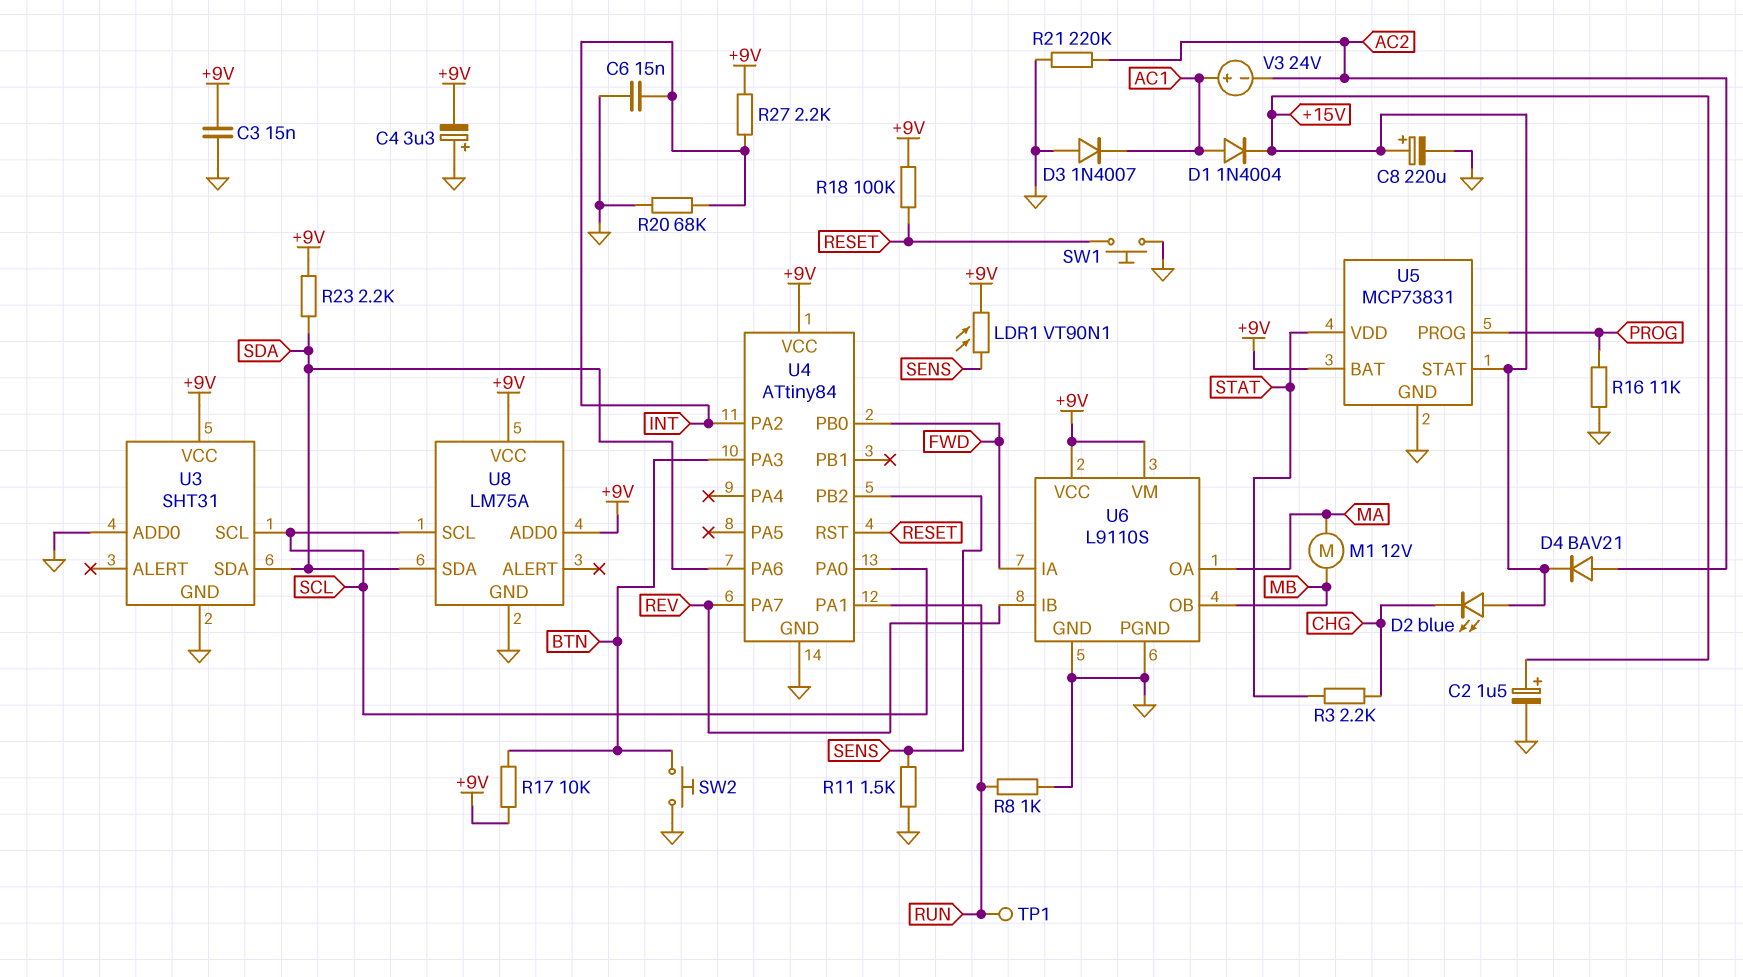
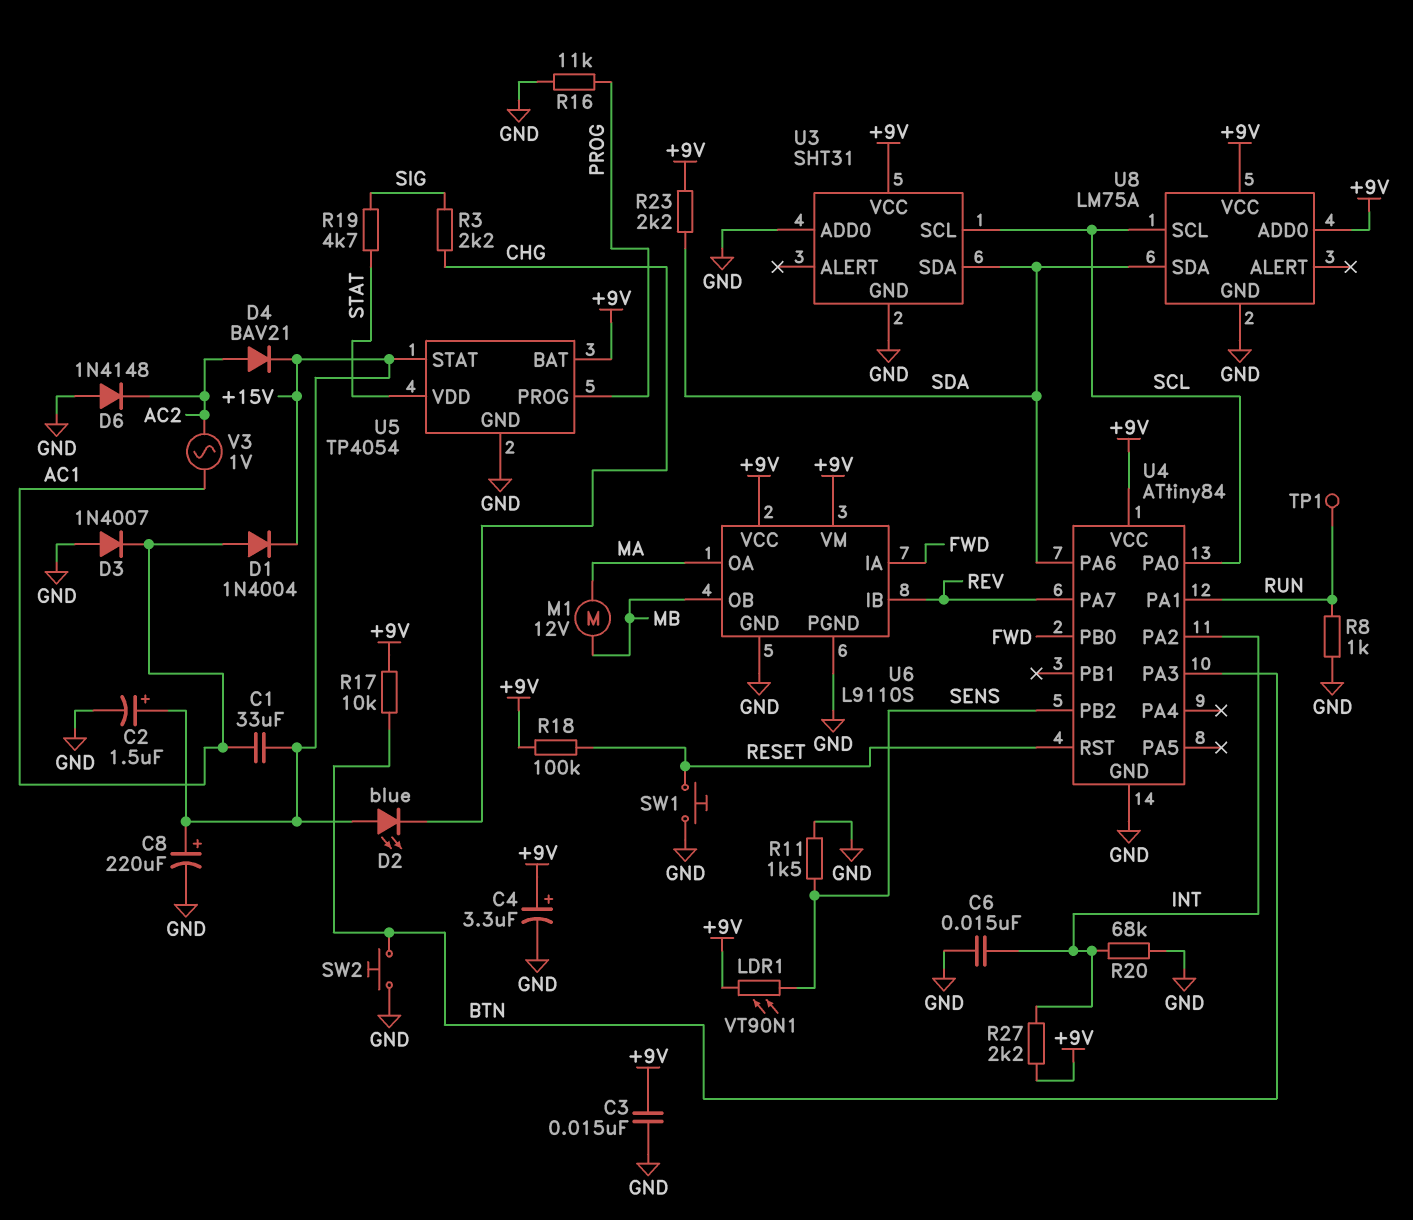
C1: none -> 33uF (+15V, AC1)
C4: 3.3uF (plus GND, minus +9V) -> 3.3uF (plus +9V, minus GND)
D6: none -> diode 1N4148 (A GND, K AC2)
R3: 2.2k (CHG, STAT) -> 2.2k (CHG, SIG)
R19: none -> 4.7k (SIG, STAT)
R21: 220k (AC2, GND) -> none
U5: MCP73831 -> TP4054
V3: 24V (plus AC1, minus AC2) -> AC 1V (AC1, AC2)

